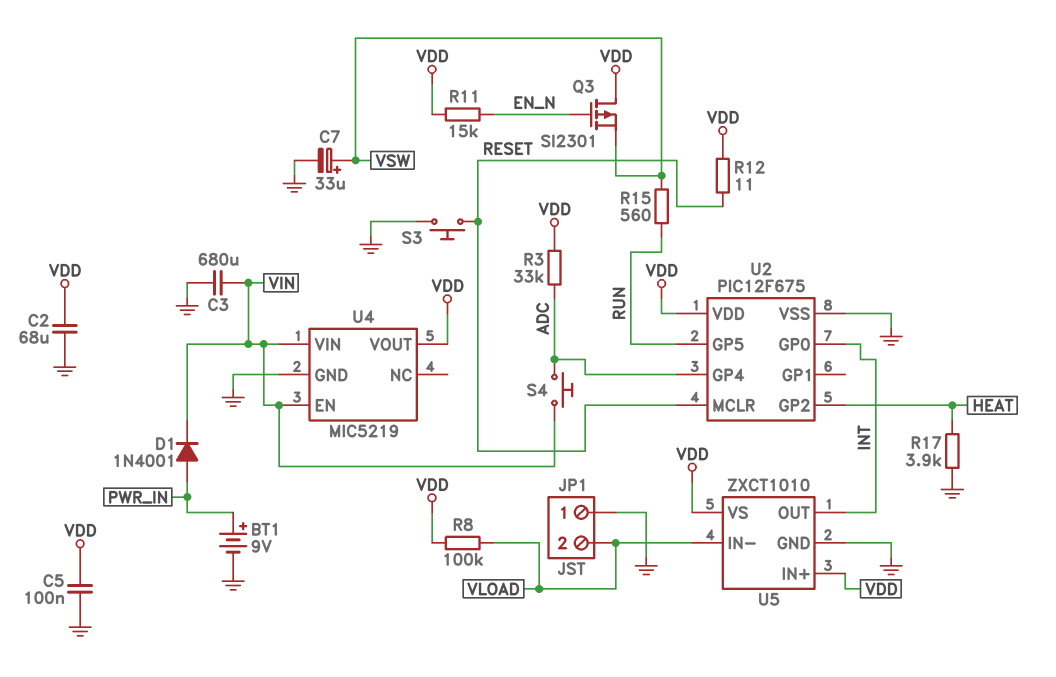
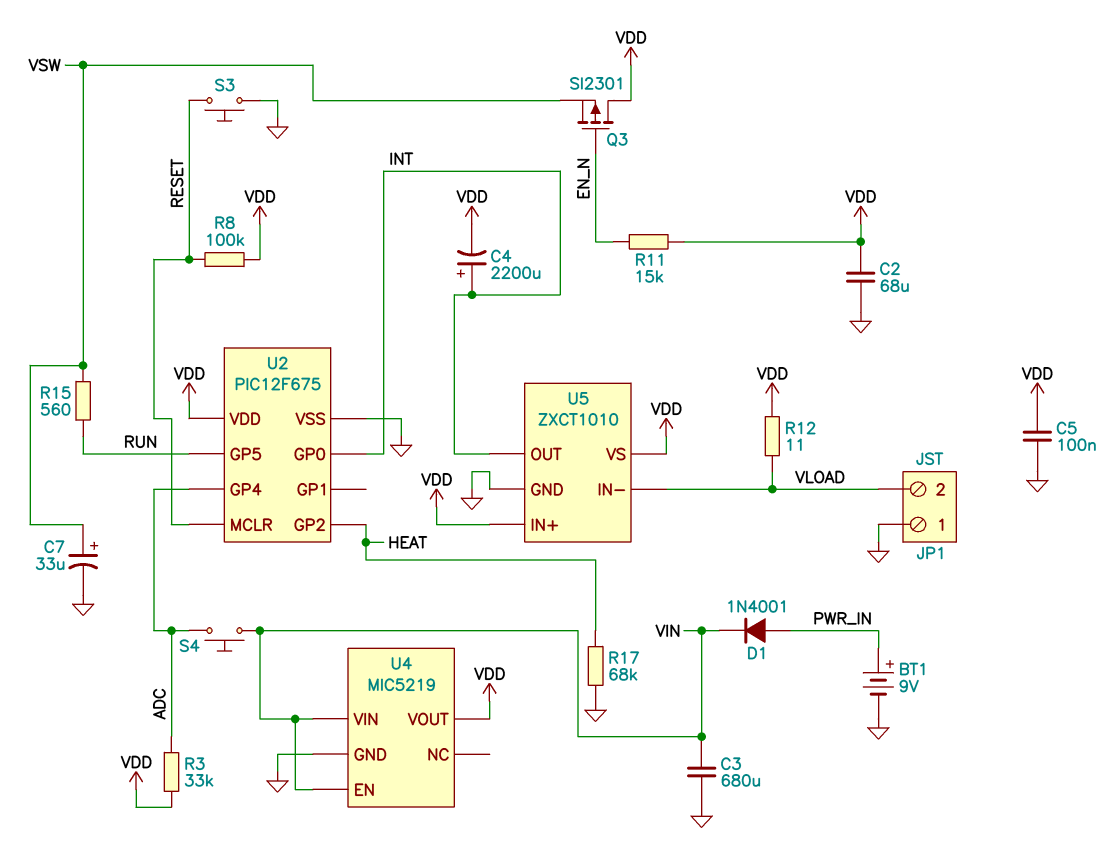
C4: none -> 2200uF (plus INT, minus VDD)
R8: 100k (VDD, VLOAD) -> 100k (RESET, VDD)
R12: 11 (RESET, VDD) -> 11 (VDD, VLOAD)
R17: 3.9k (GND, HEAT) -> 68k (GND, HEAT)

